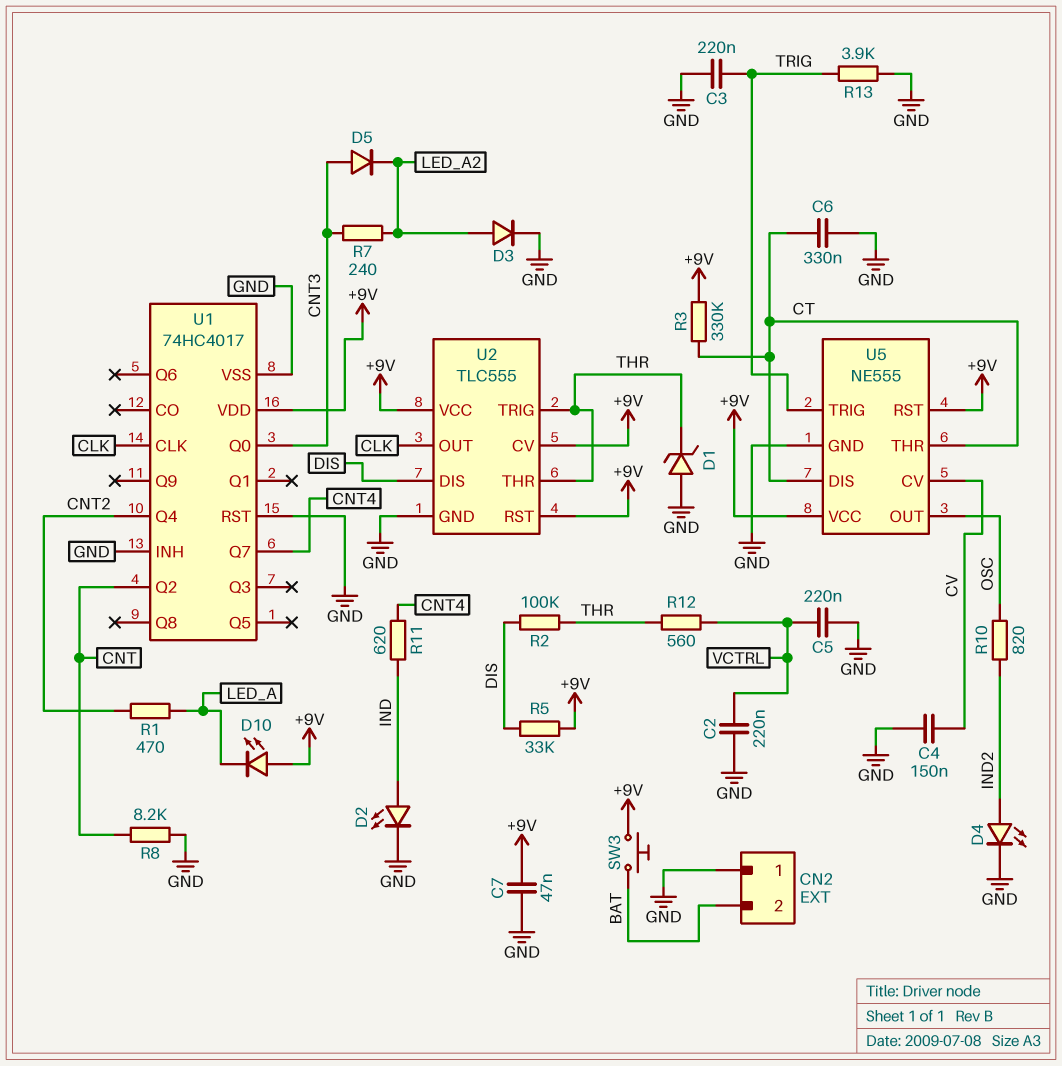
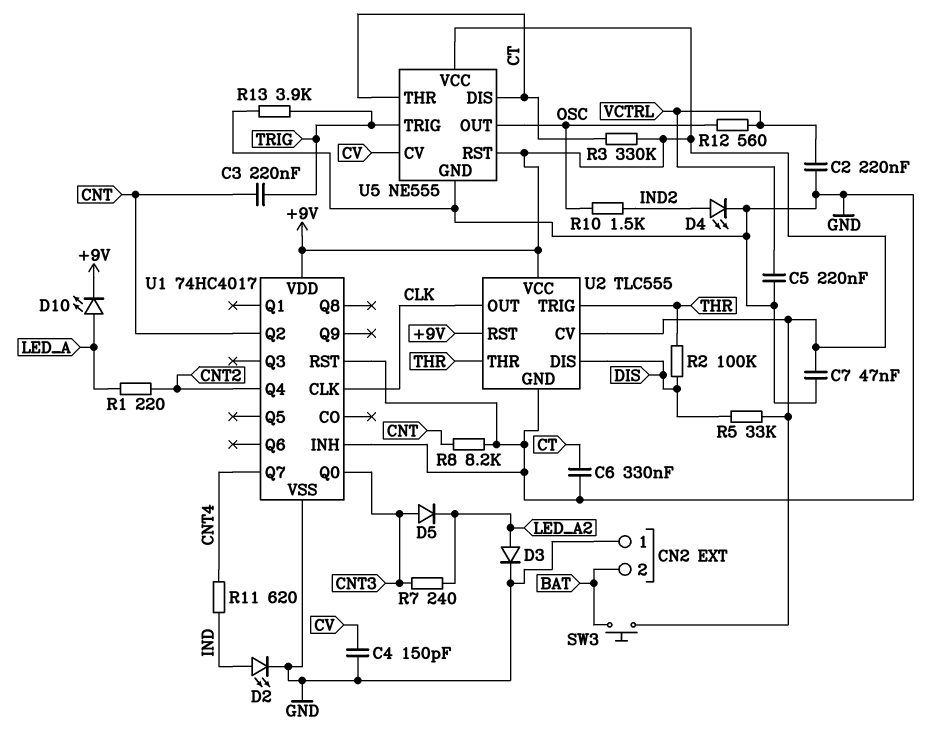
C3: 220nF (GND, TRIG) -> 220nF (CNT, TRIG)
C4: 150nF (CV, GND) -> 150pF (CV, GND)
D1: zener (A GND, K THR) -> none
D10: LED (A +9V, K LED_A) -> LED (A LED_A, K +9V)
R1: 470 (CNT2, LED_A) -> 220 (CNT2, LED_A)
R10: 820 (IND2, OSC) -> 1.5k (IND2, OSC)
R12: 560 (THR, VCTRL) -> 560 (OSC, VCTRL)

